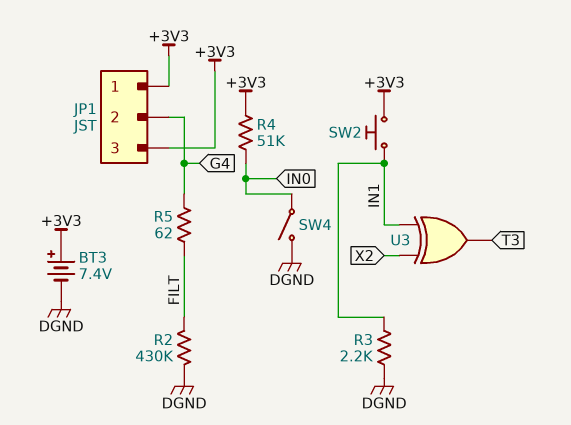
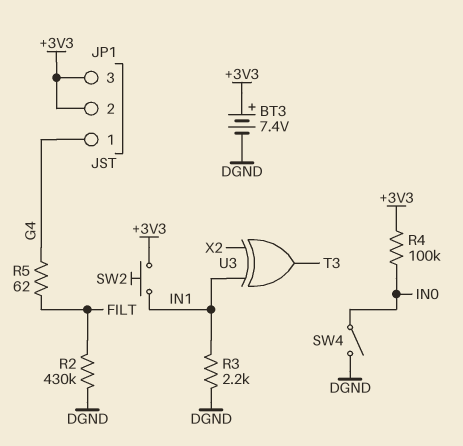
JP1 pin 1: +3V3 -> G4
JP1 pin 2: G4 -> +3V3
R4: 51k (+3V3, IN0) -> 100k (+3V3, IN0)

